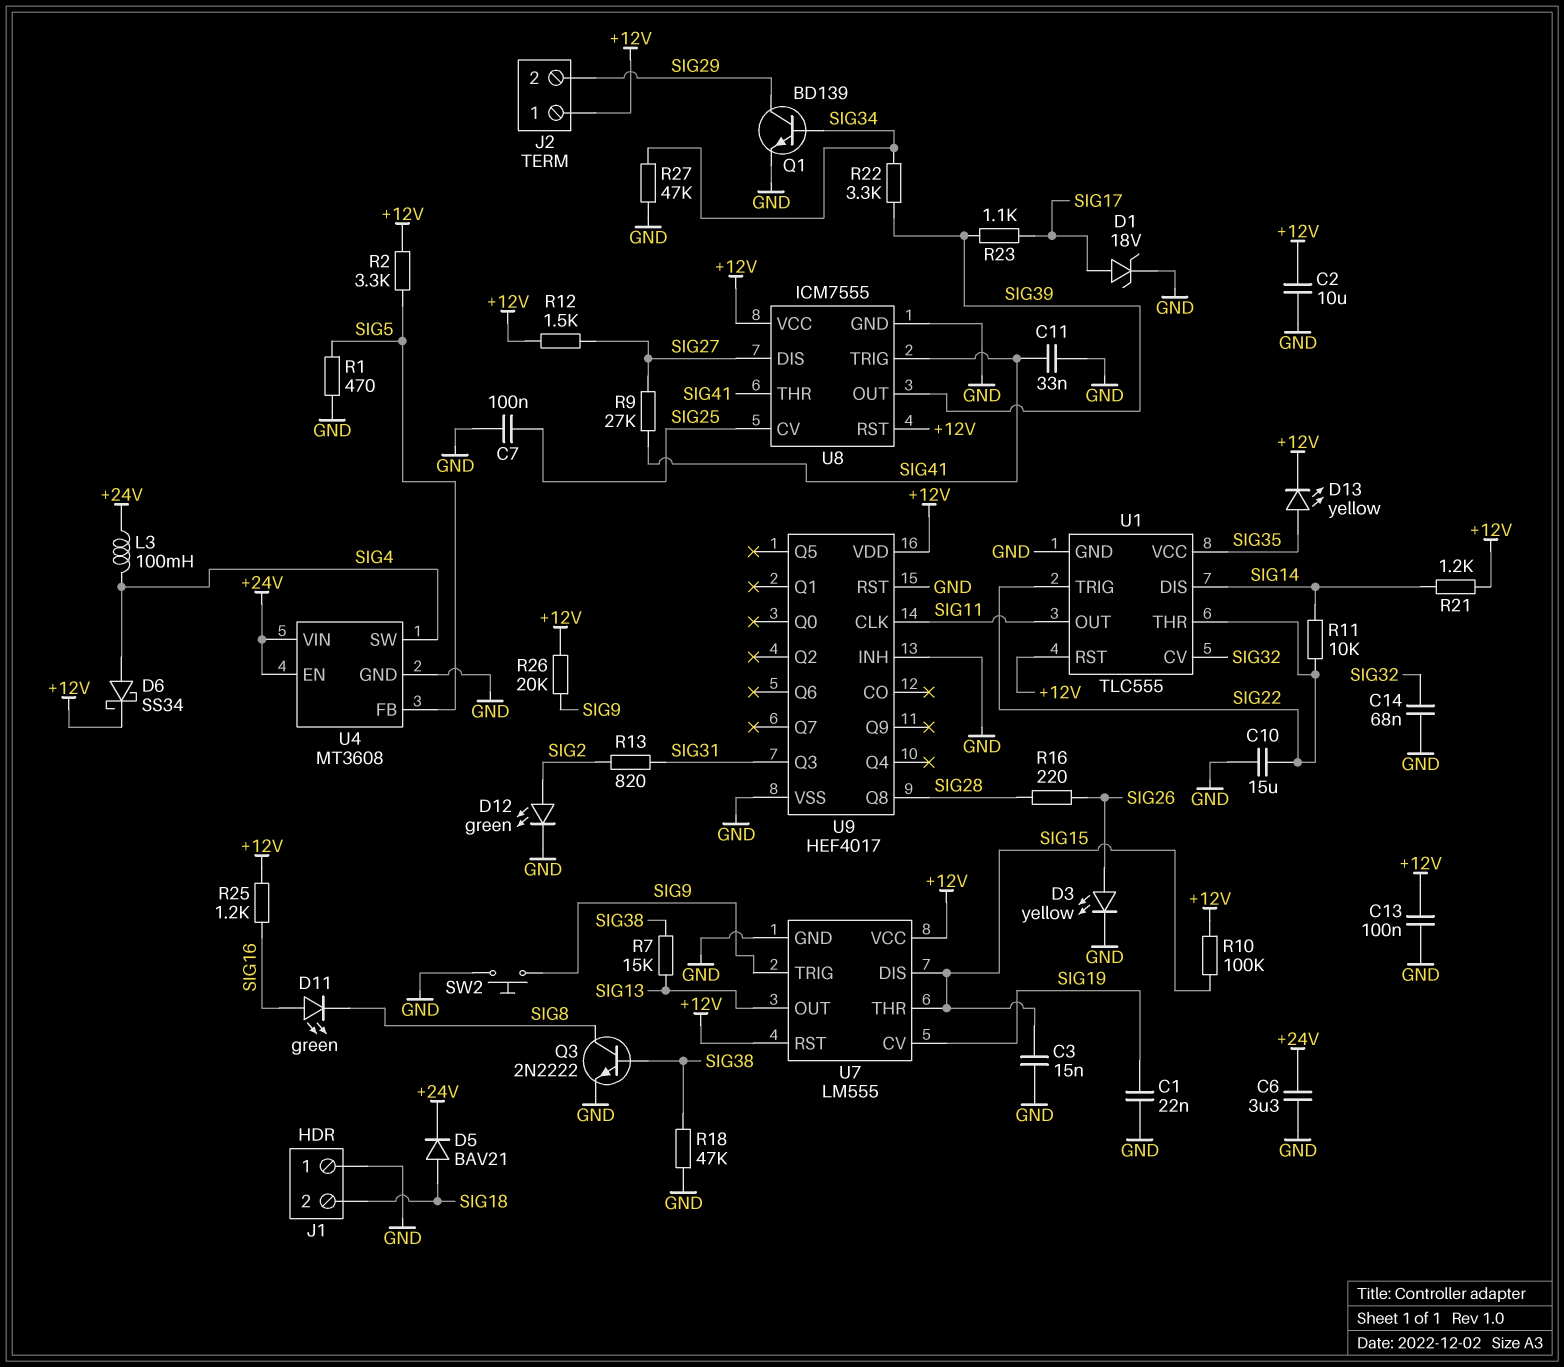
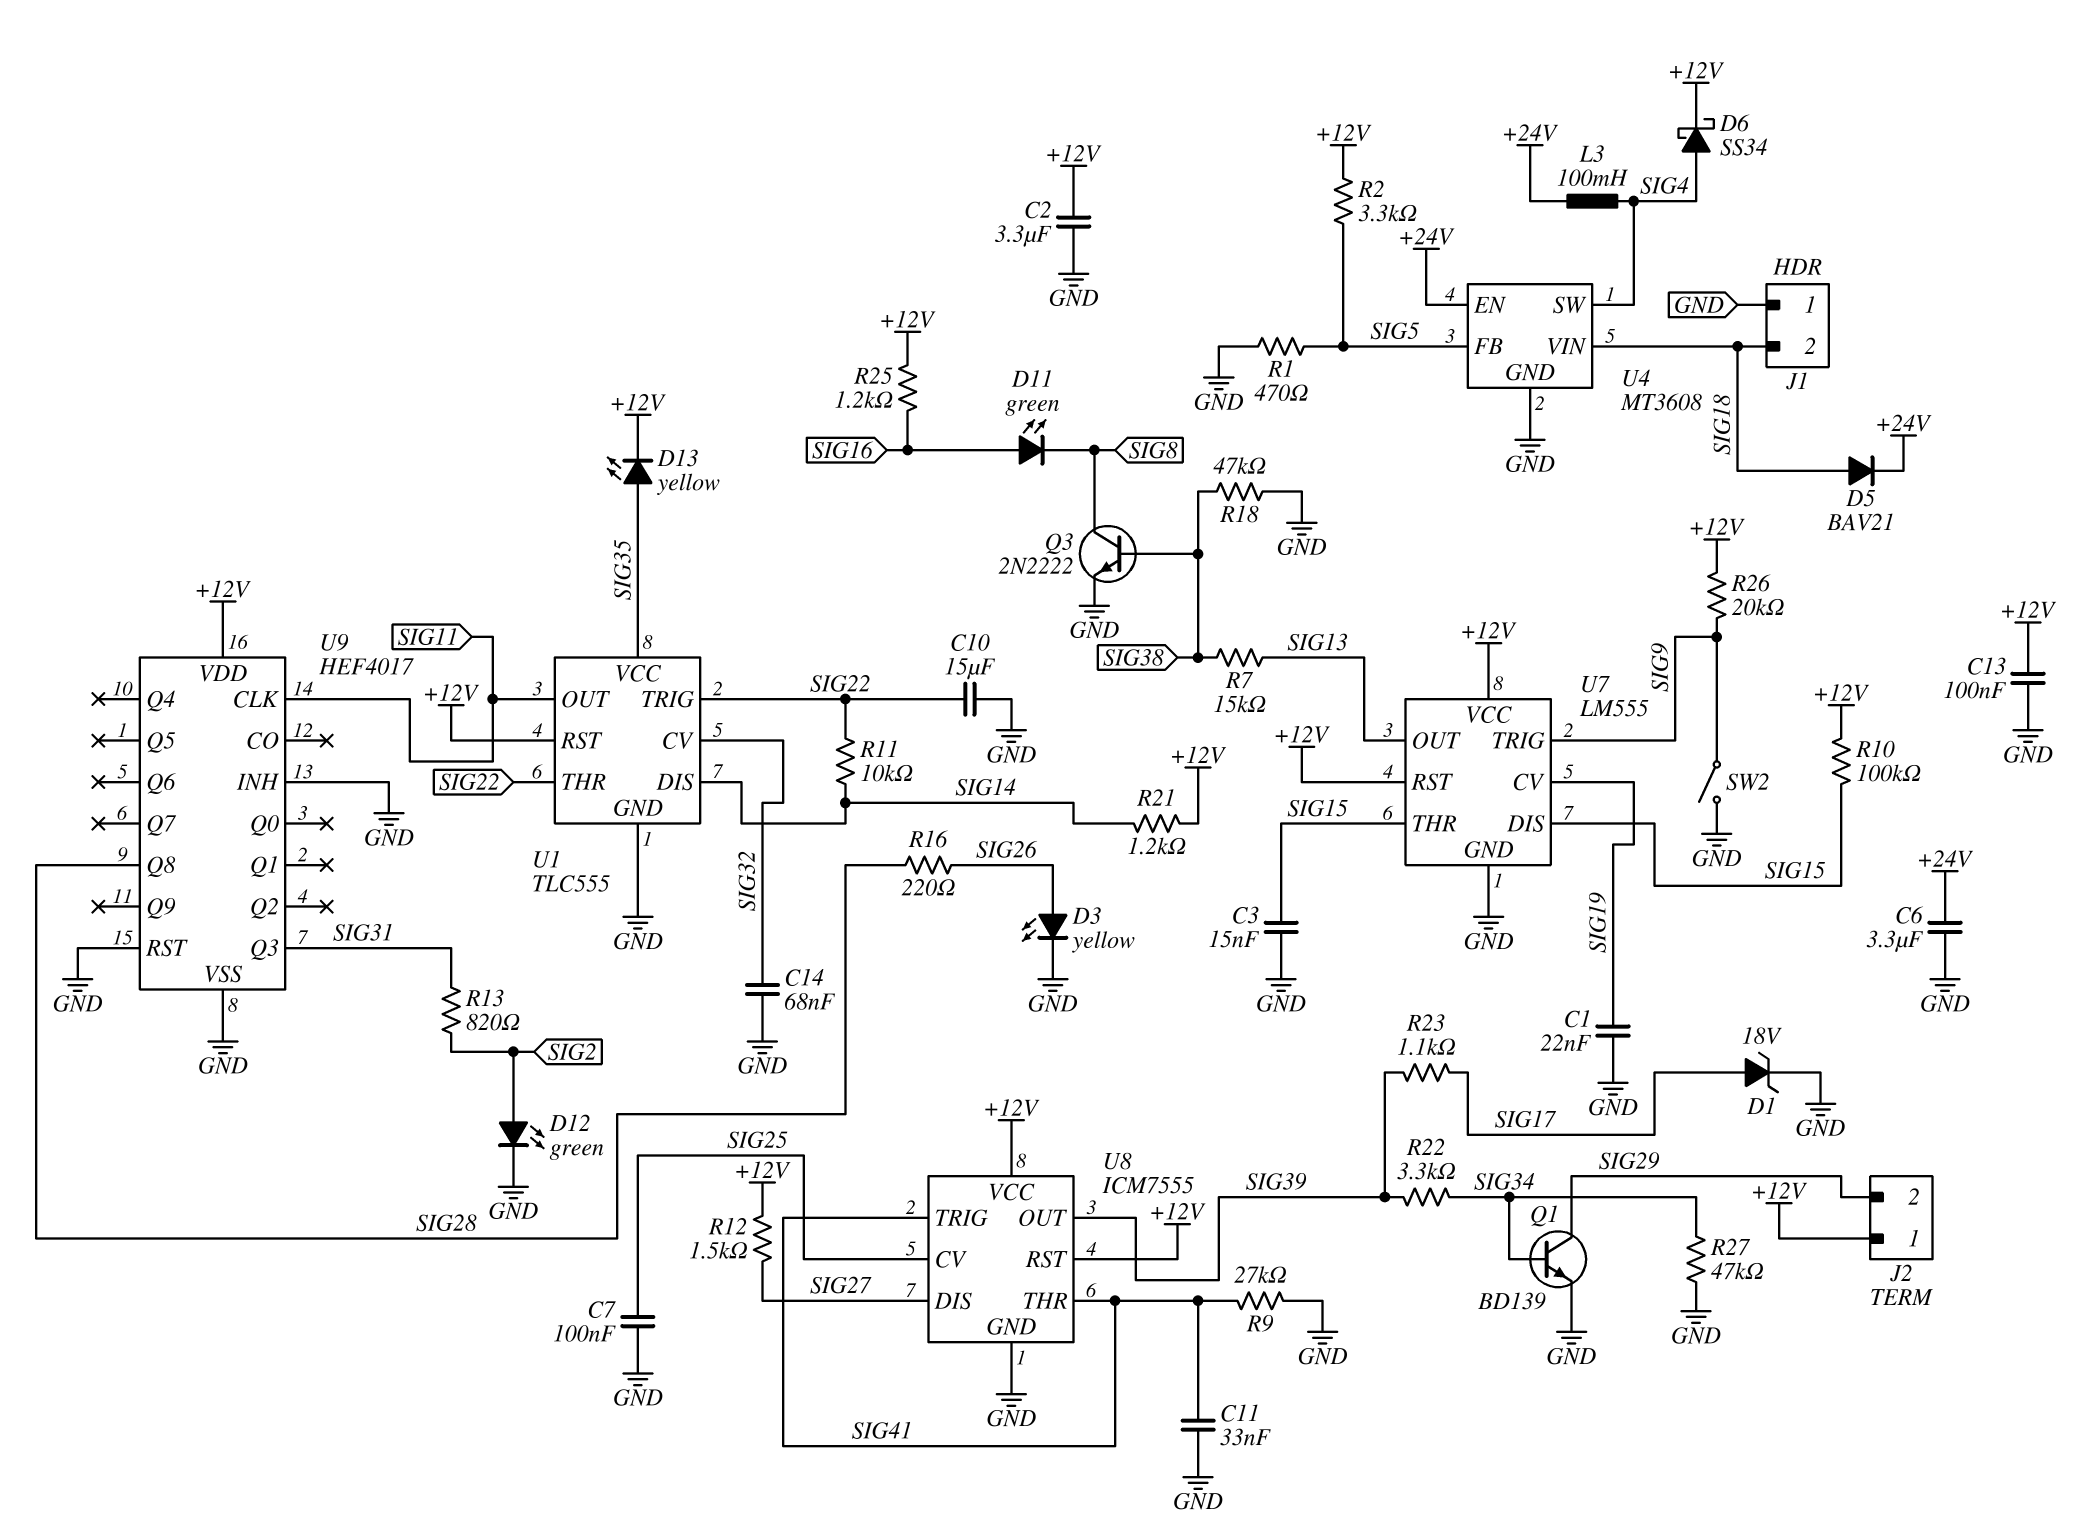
C2: 10uF (+12V, GND) -> 3.3uF (+12V, GND)
R9: 27k (SIG27, SIG41) -> 27k (GND, SIG41)
SW2: button (GND, SIG9) -> switch (GND, SIG9)
U4 pin VIN: +24V -> SIG18

